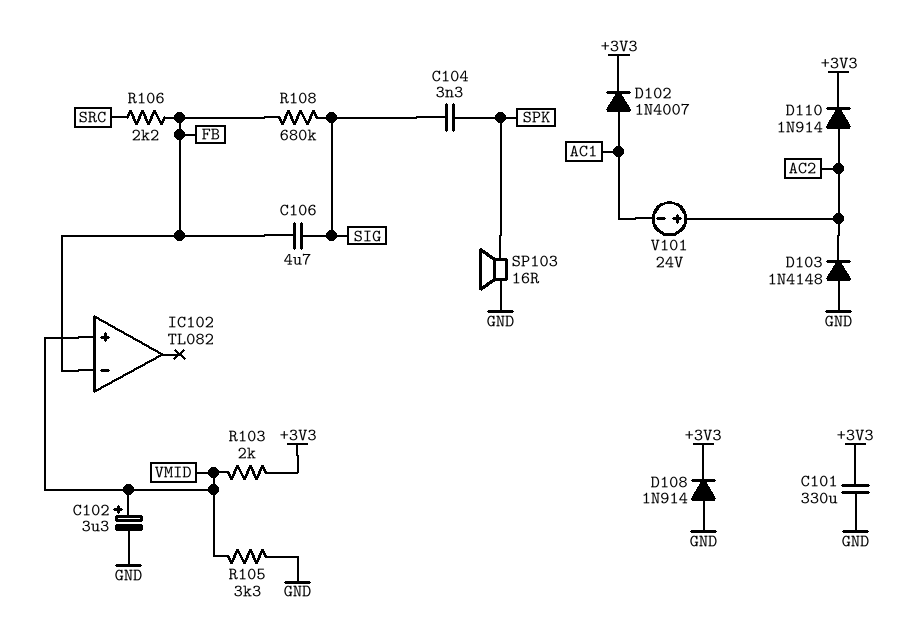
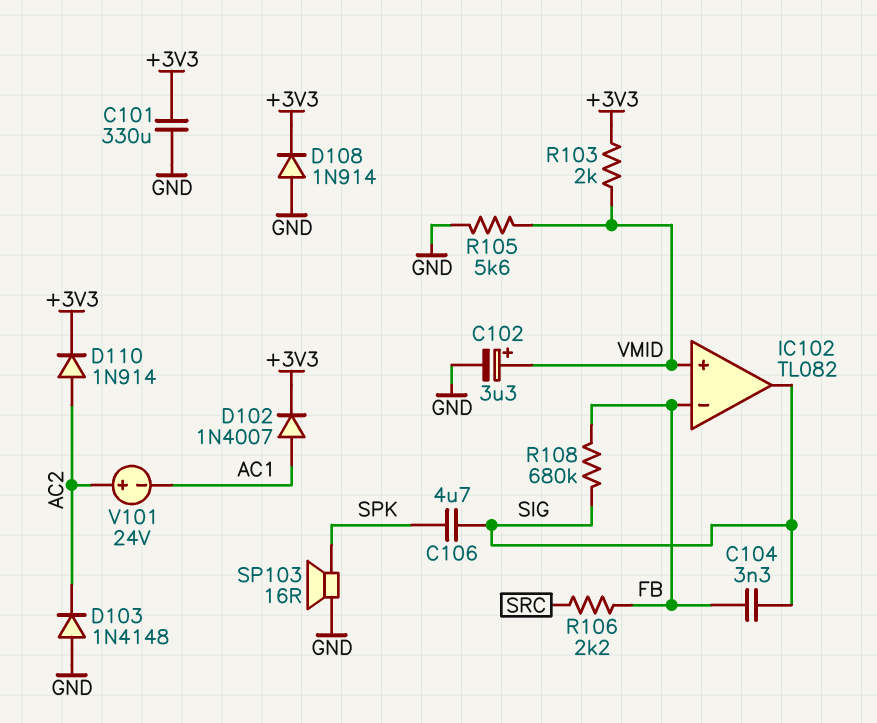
C104: 3.3nF (SIG, SPK) -> 3.3nF (FB, SIG)
C106: 4.7uF (FB, SIG) -> 4.7uF (SIG, SPK)
IC102 pin out: none -> SIG
R105: 3.3k (GND, VMID) -> 5.6k (GND, VMID)

